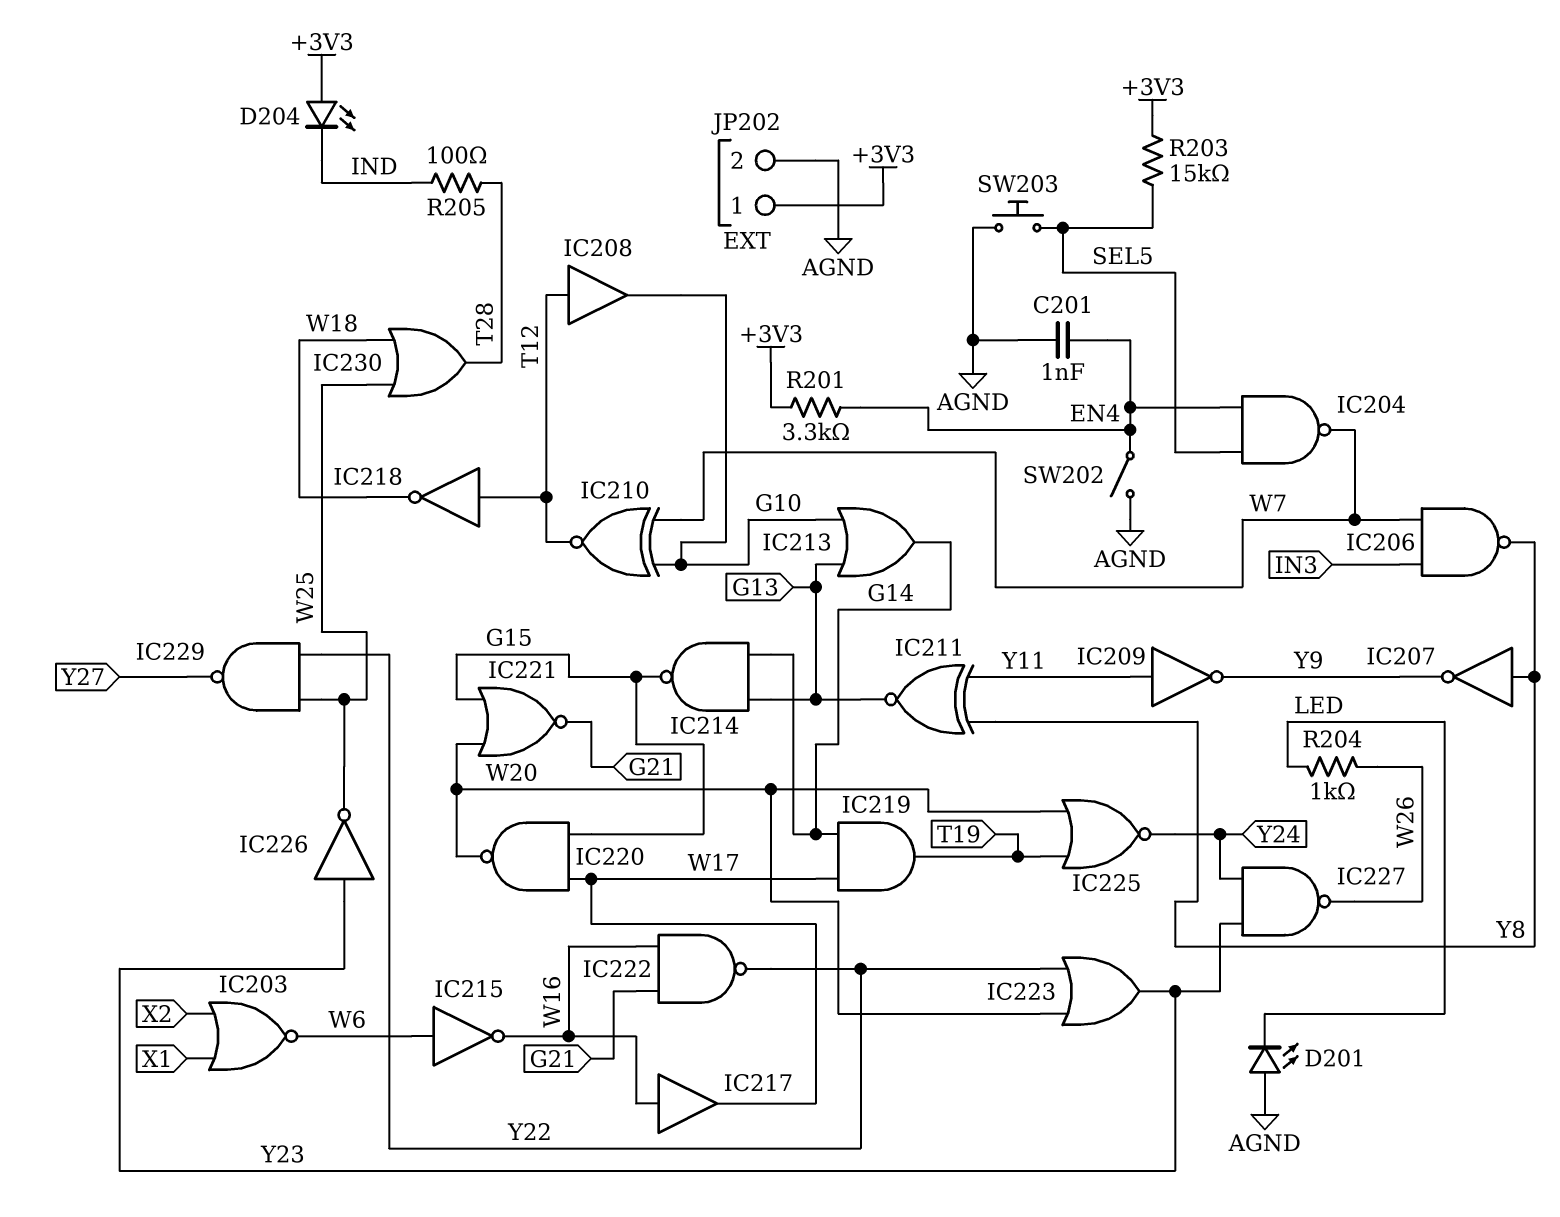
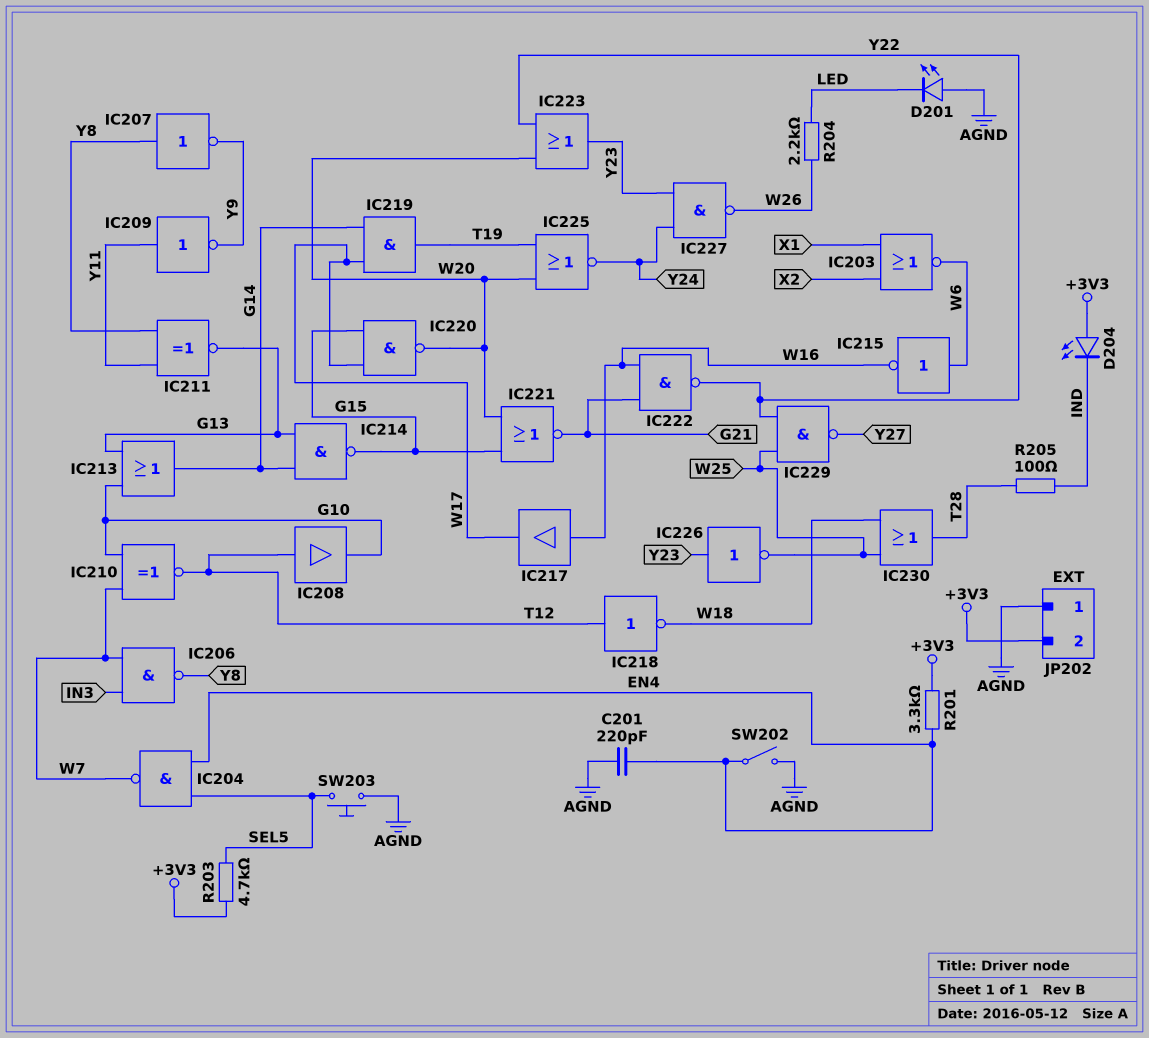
C201: 1nF (AGND, EN4) -> 220pF (AGND, EN4)
JP202 pin 1: +3V3 -> AGND
JP202 pin 2: AGND -> +3V3
R203: 15k (+3V3, SEL5) -> 4.7k (+3V3, SEL5)
R204: 1k (LED, W26) -> 2.2k (LED, W26)

